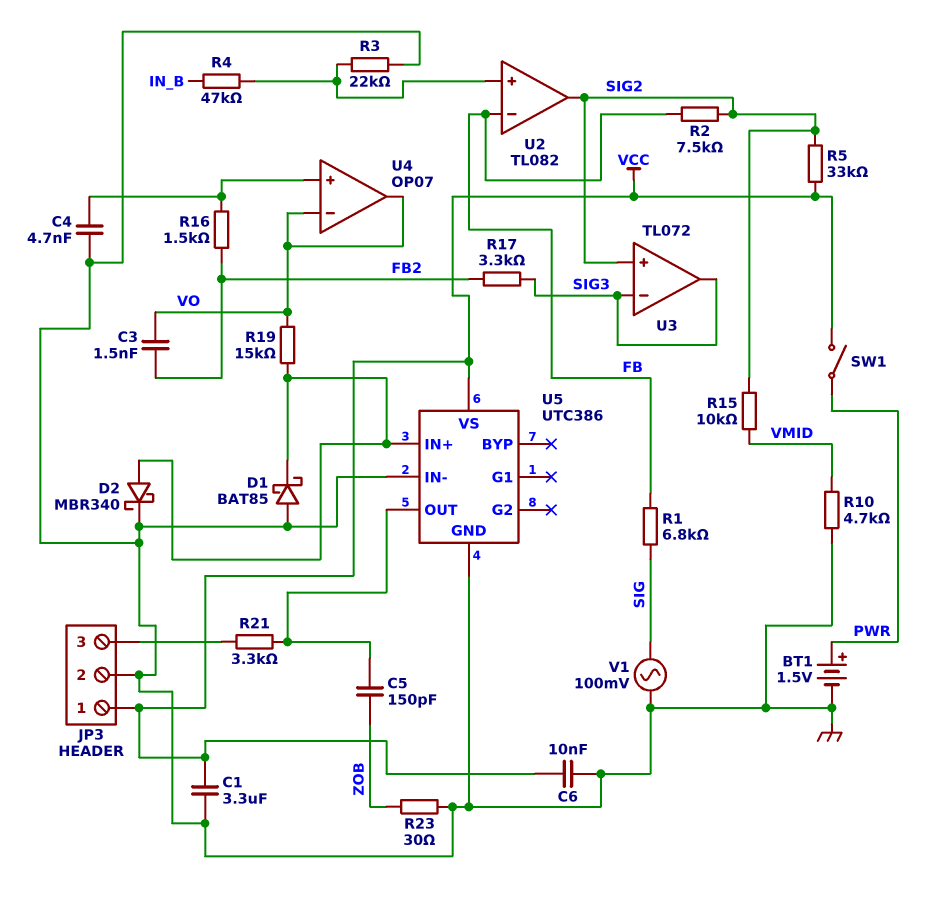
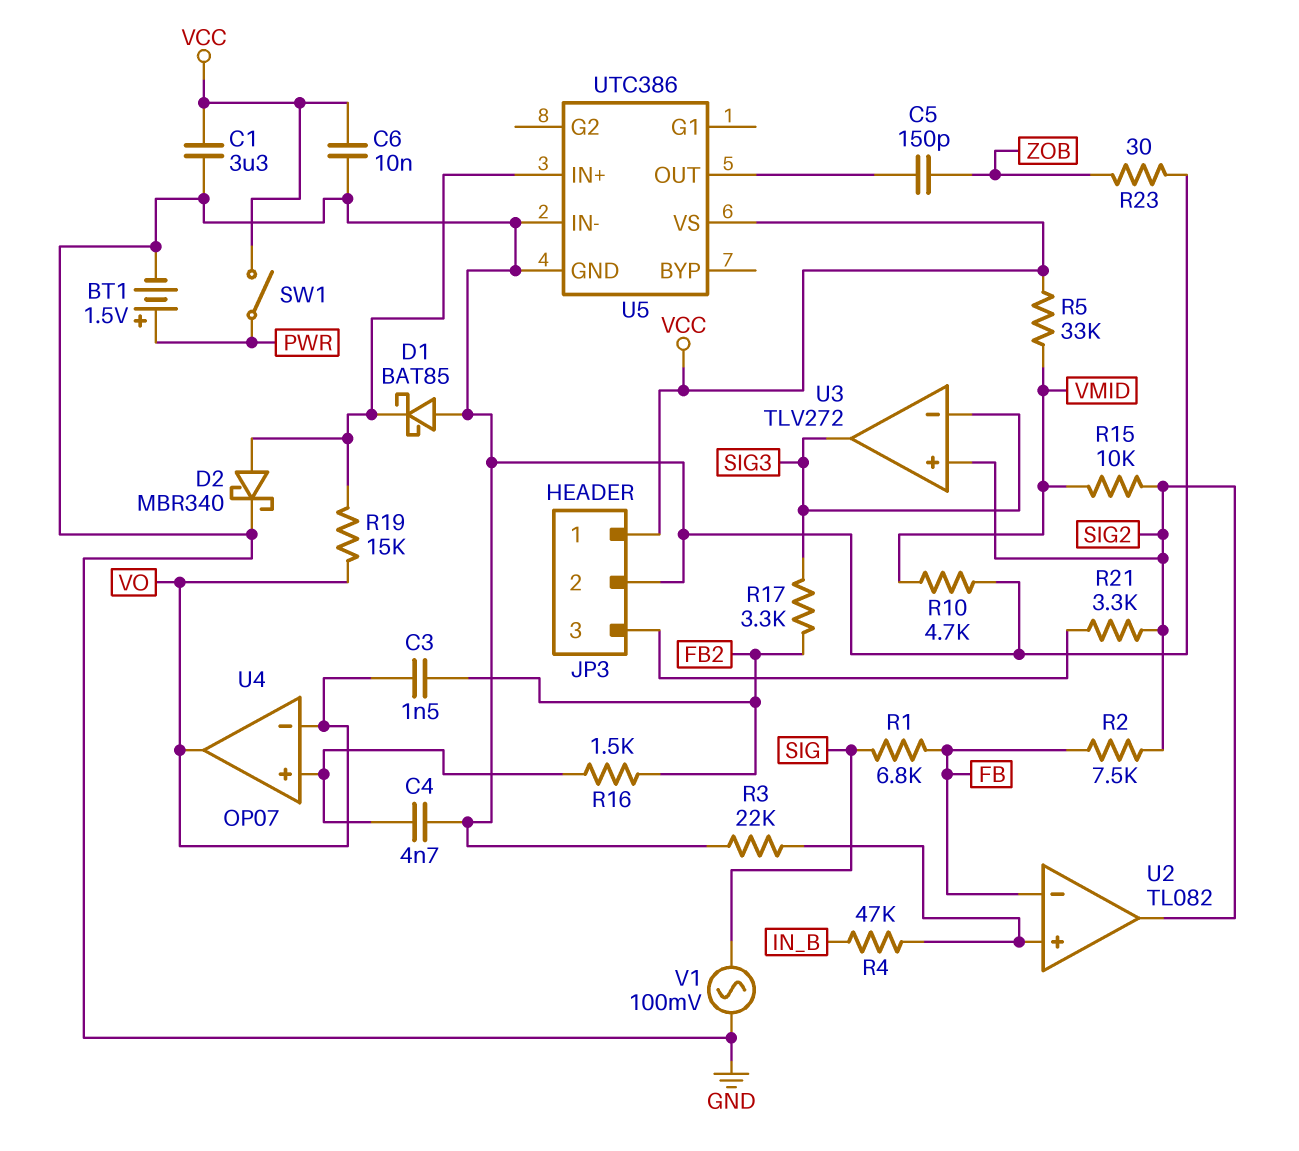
R5: 33k (SIG2, VCC) -> 33k (VCC, VMID)
R21: 3.3k (JP3/3, U5/OUT) -> 3.3k (JP3/3, SIG2)
U3: TL072 -> TLV272

